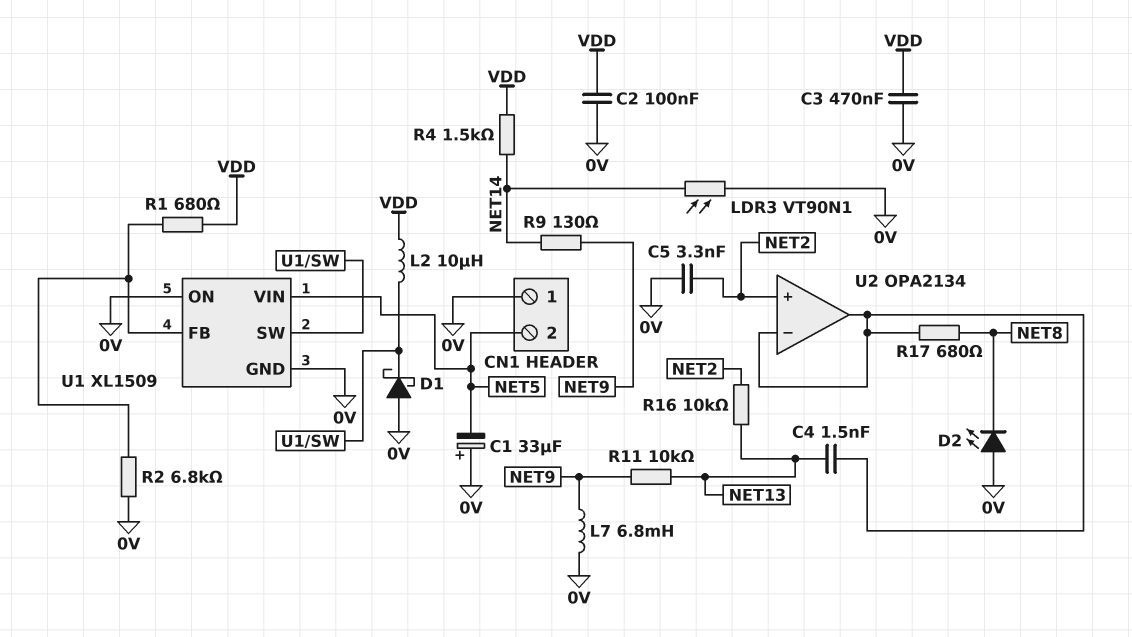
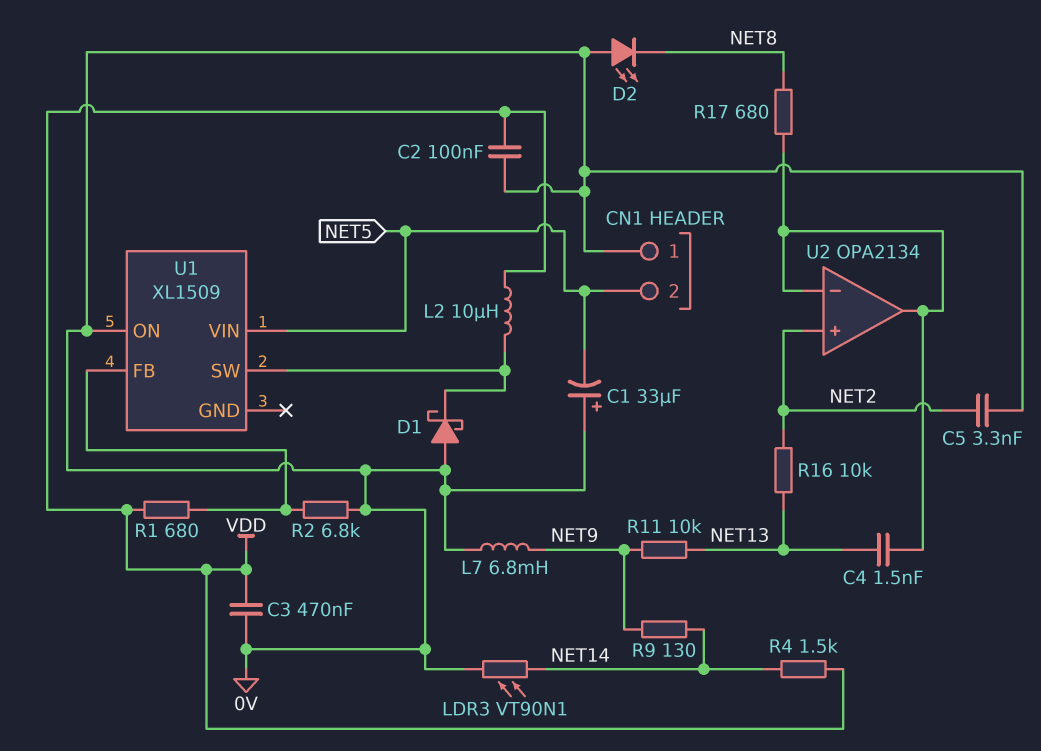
U1 pin GND: 0V -> none

